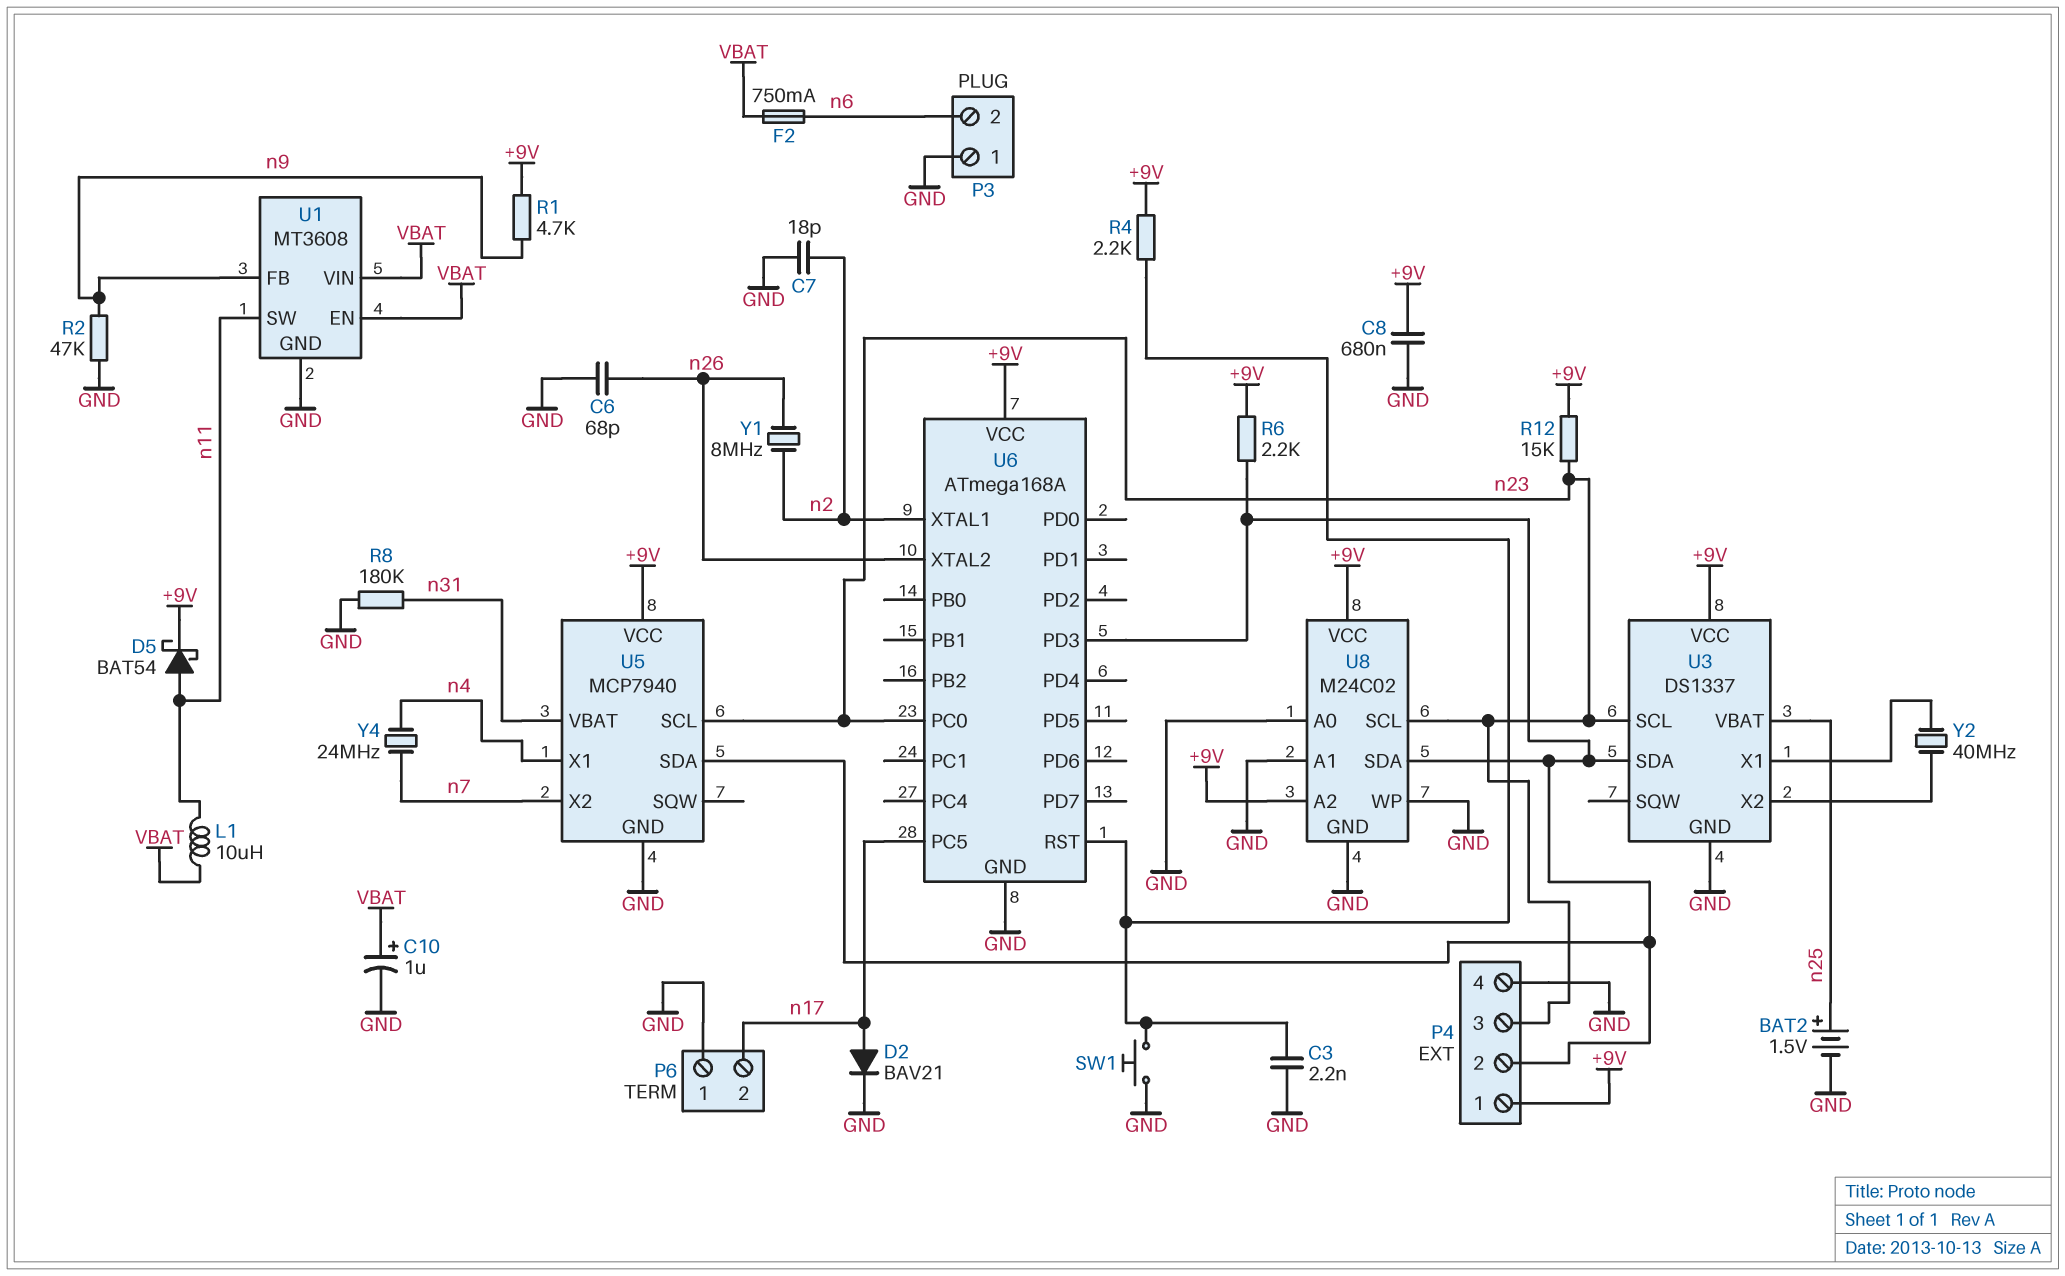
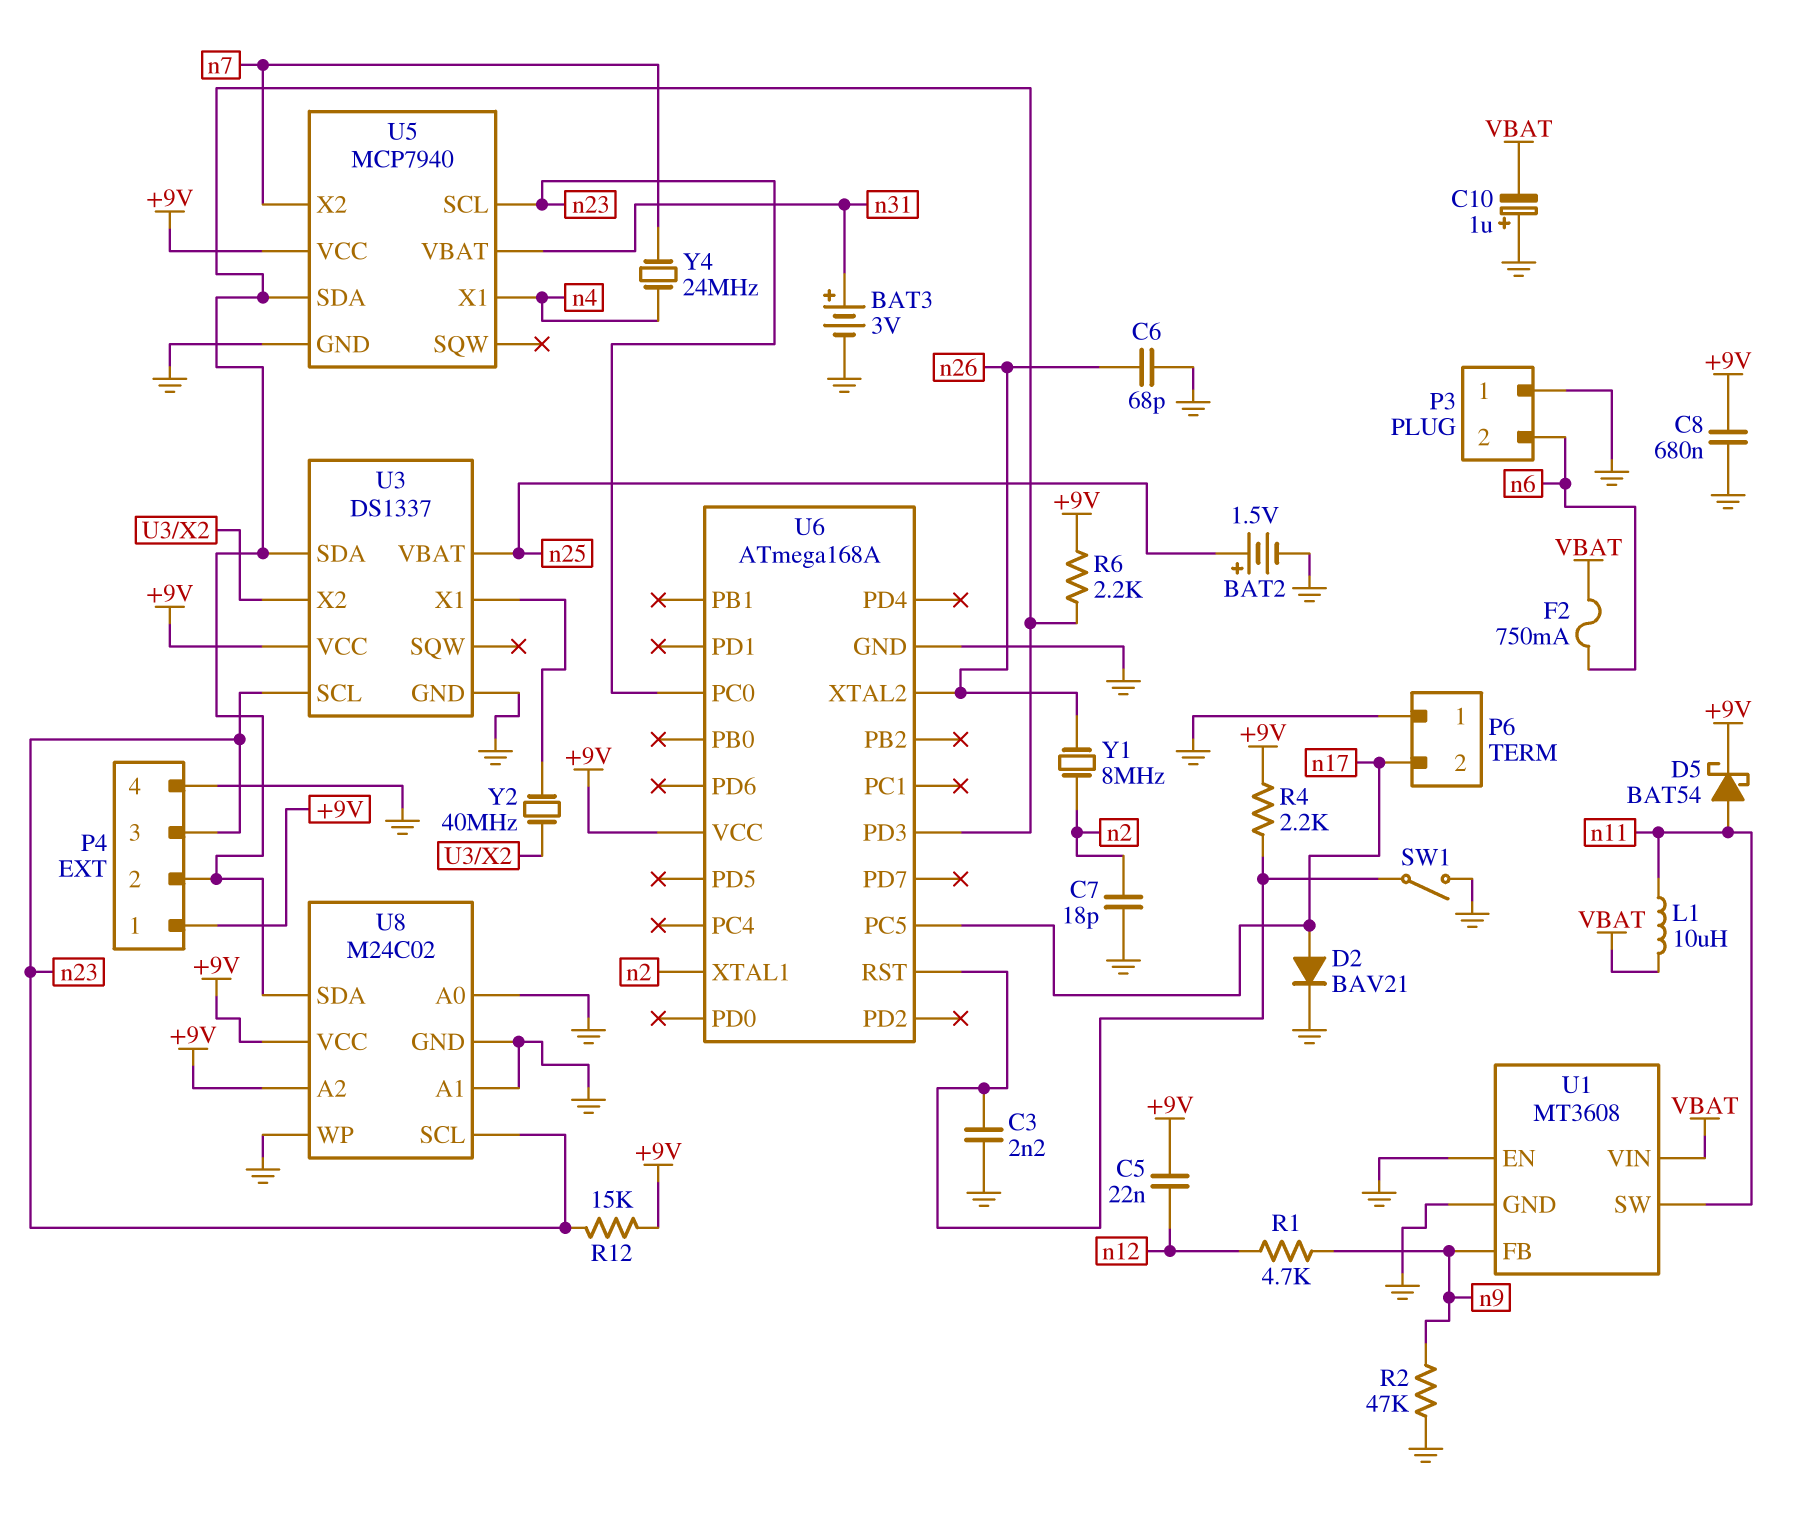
BAT3: none -> 3V (plus n31, minus GND)
C5: none -> 22nF (+9V, n12)
C10: 1uF (plus VBAT, minus GND) -> 1uF (plus GND, minus VBAT)
R1: 4.7k (+9V, n9) -> 4.7k (n9, n12)
R8: 180k (GND, n31) -> none
SW1: button (GND, U6/RST) -> switch (GND, U6/RST)
U1 pin EN: VBAT -> GND

